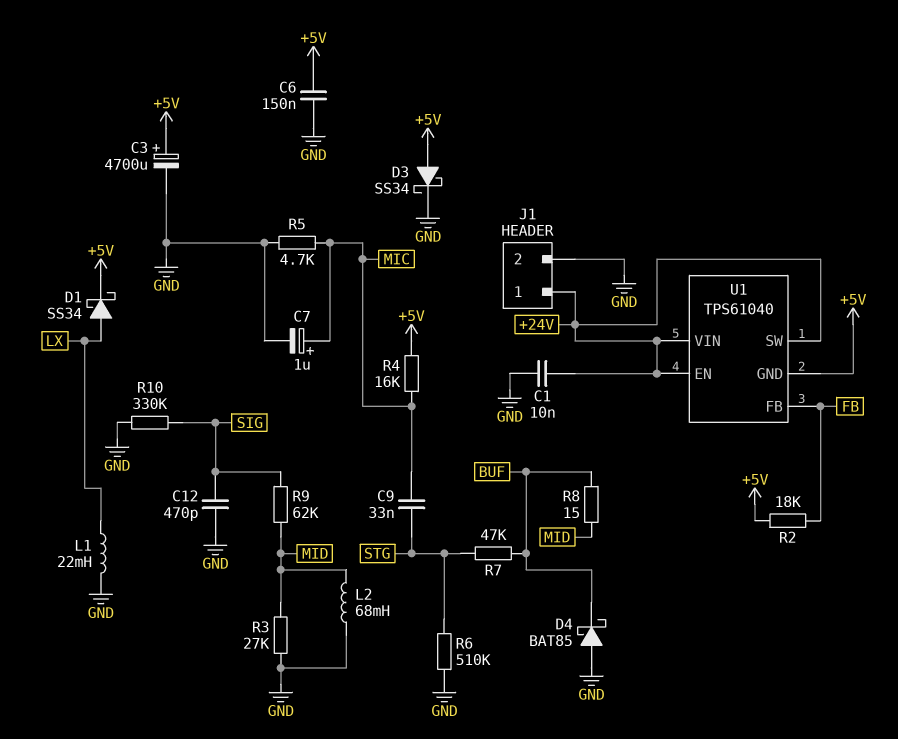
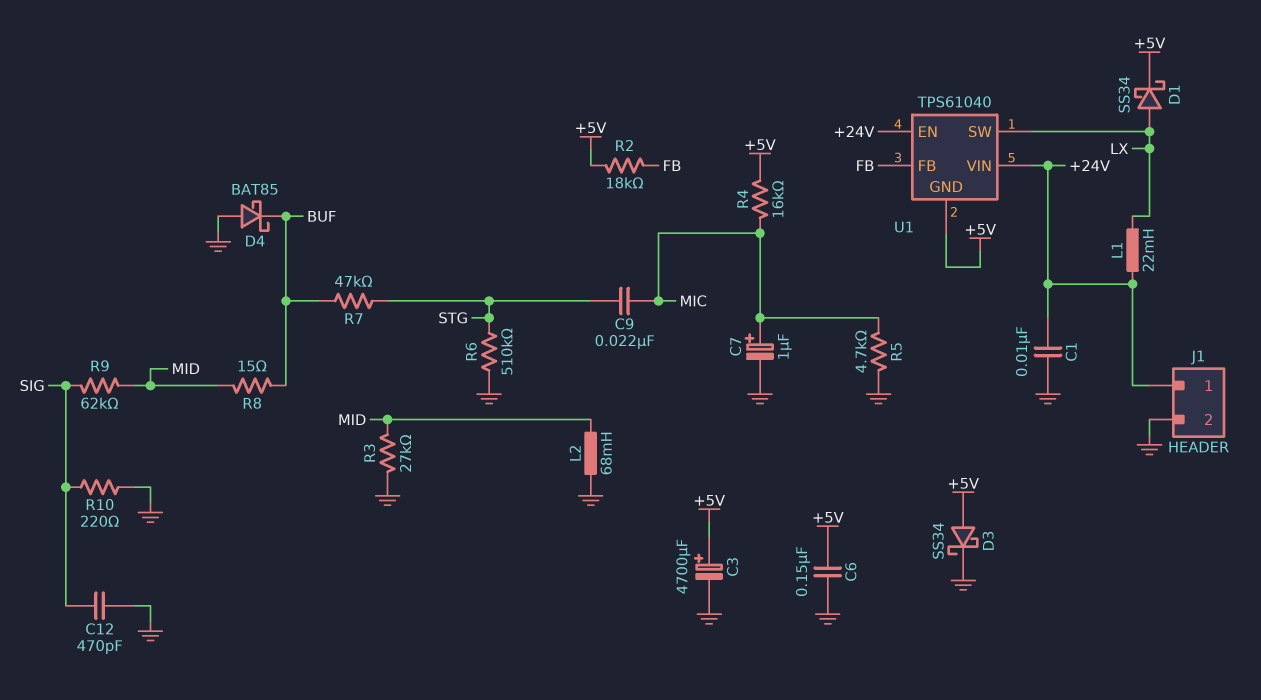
C9: 33nF (MIC, STG) -> 22nF (MIC, STG)
L1: 22mH (GND, LX) -> 22mH (+24V, LX)
R10: 330k (GND, SIG) -> 220 (GND, SIG)
U1 pin SW: +24V -> LX

